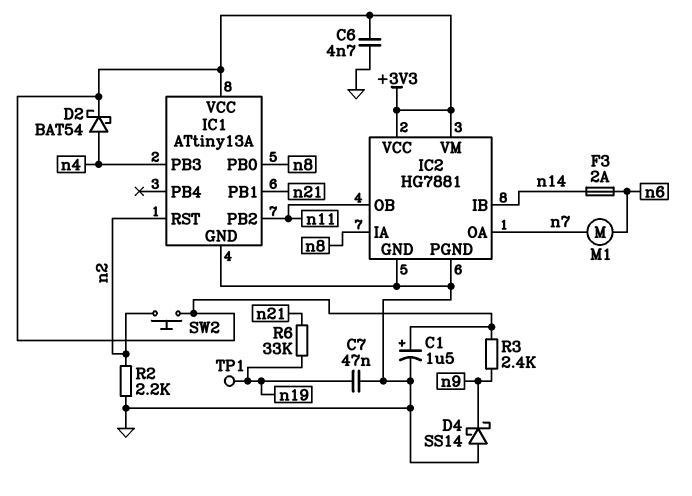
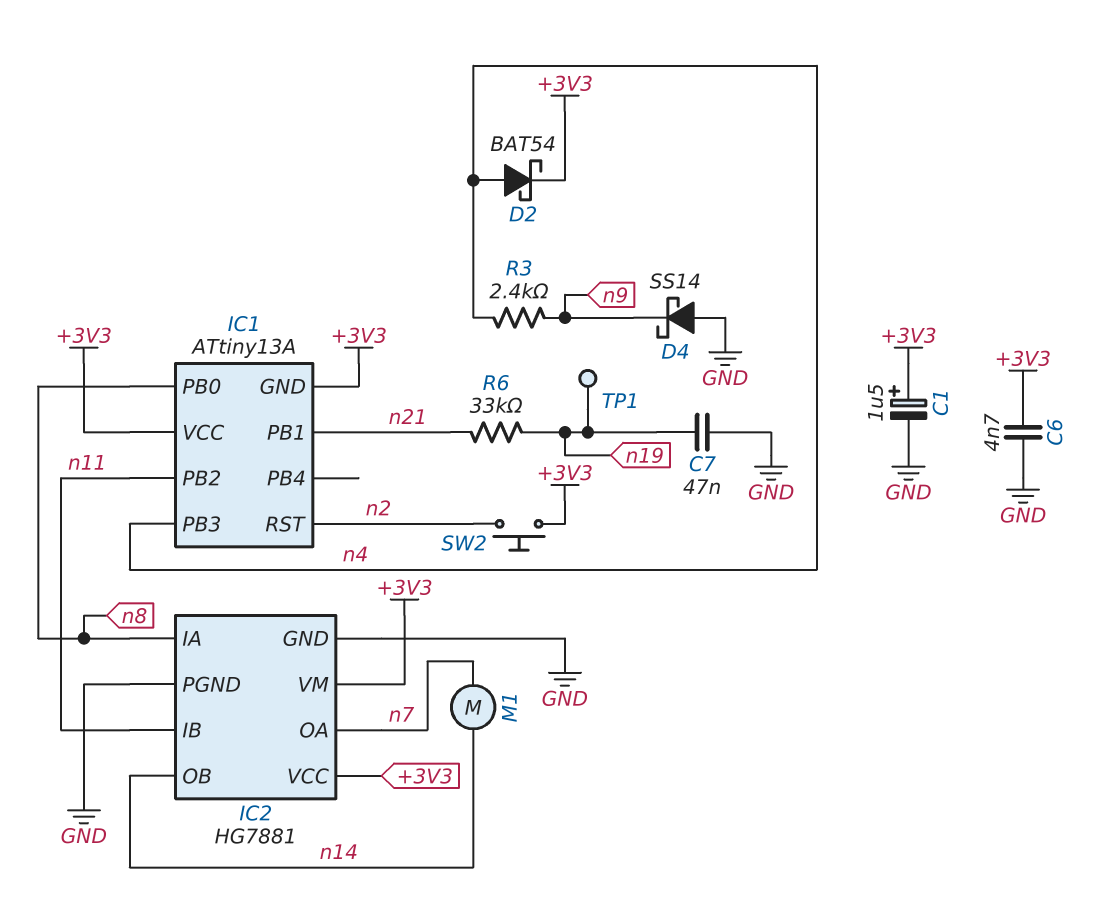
F3: 2A (n6, n14) -> none
IC1 pin GND: GND -> +3V3
IC2 pin IB: n14 -> n11
IC2 pin OB: n11 -> n14
M1: motor (n6, n7) -> motor (n7, n14)
R2: 2.2k (GND, n2) -> none
R3: 2.4k (+3V3, n9) -> 2.4k (n4, n9)

